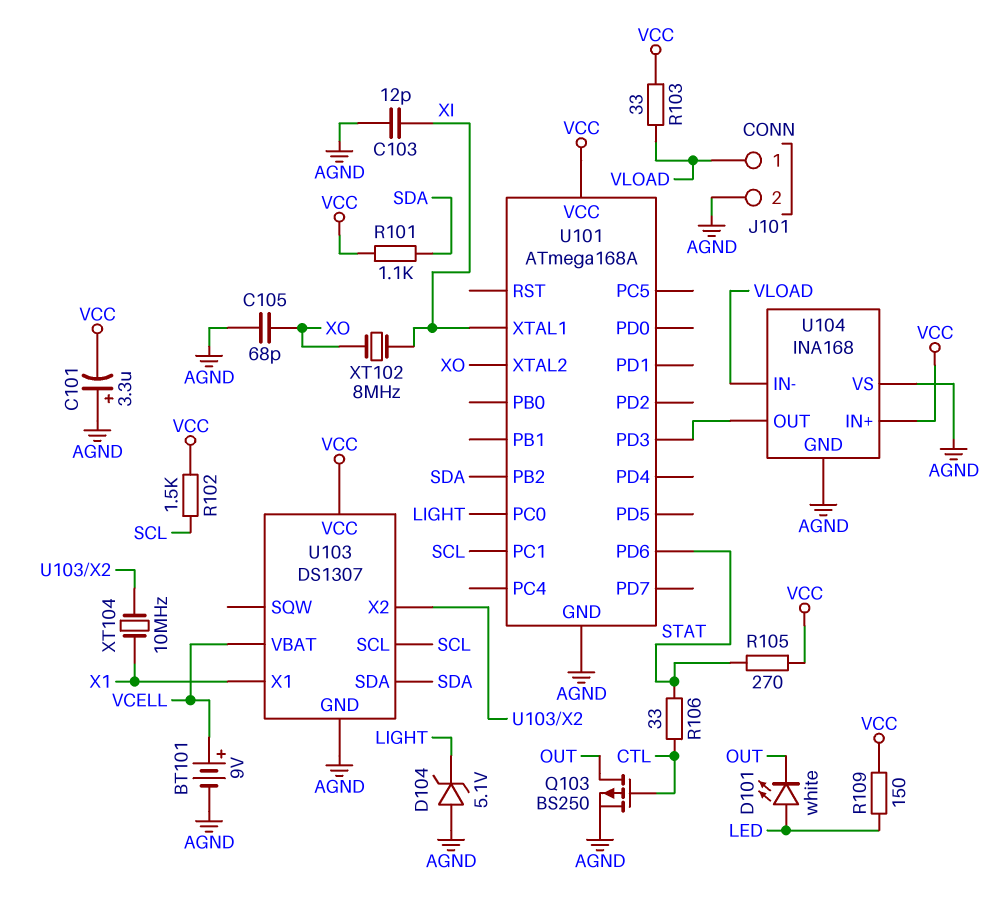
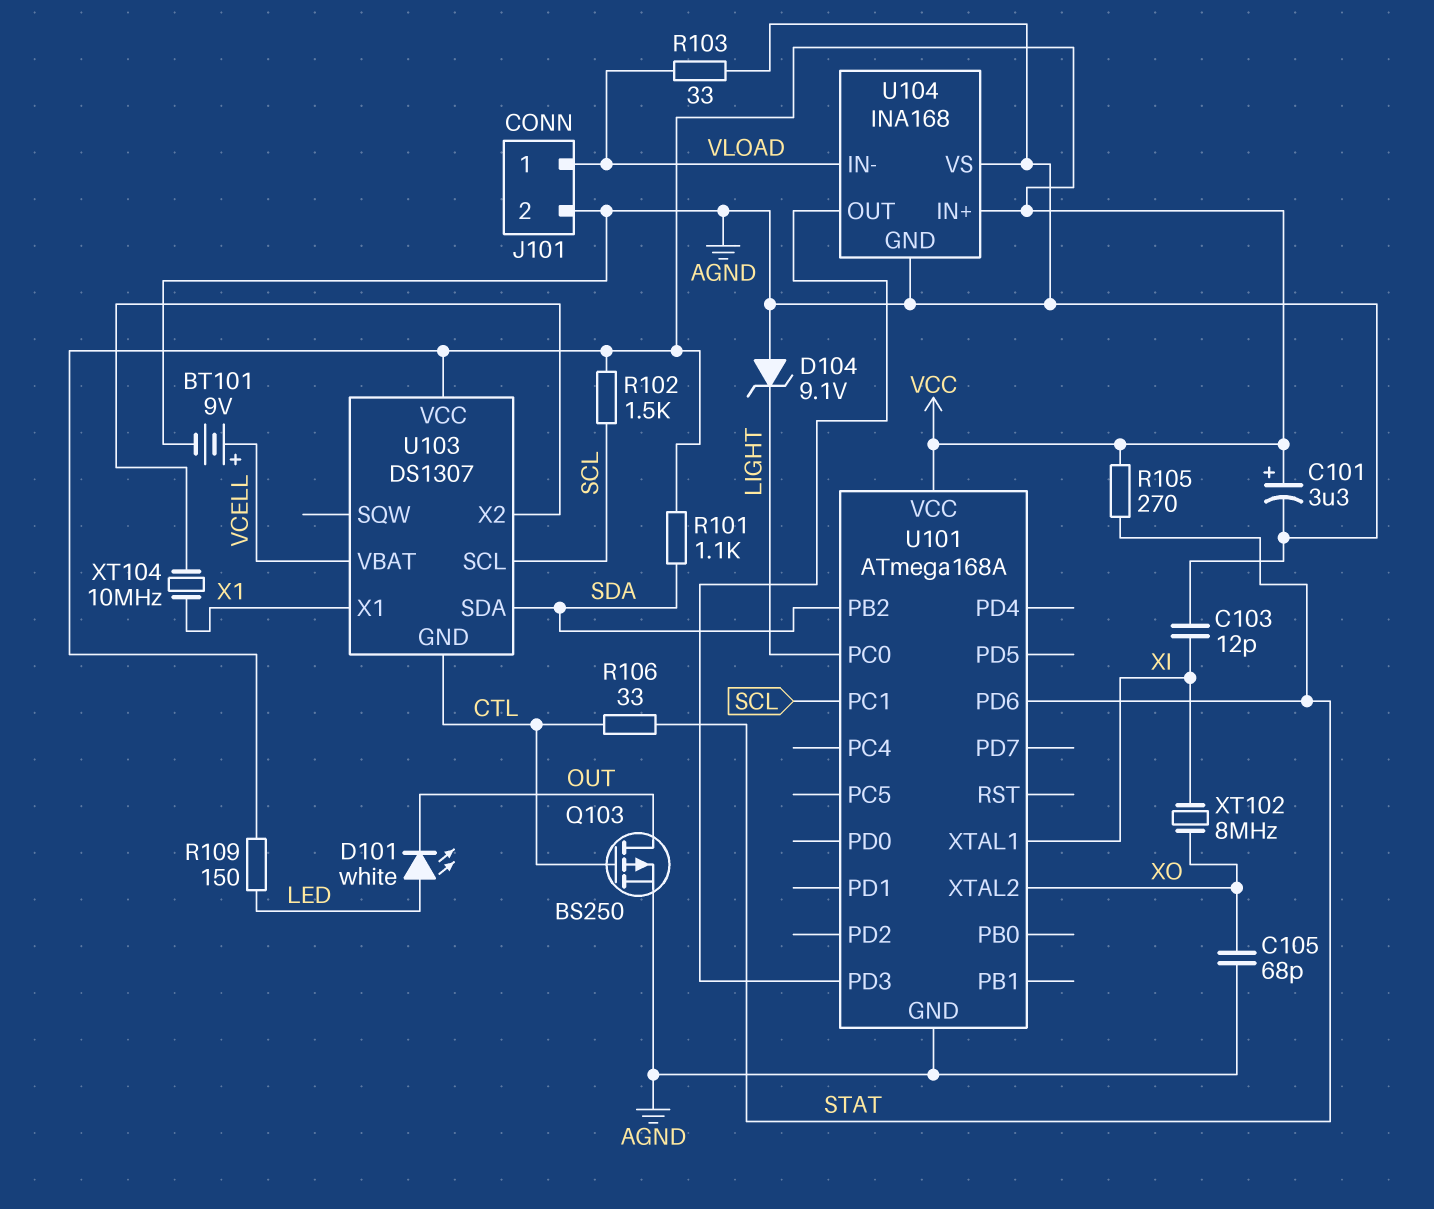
C101: 3.3uF (plus AGND, minus VCC) -> 3.3uF (plus VCC, minus AGND)
D104: zener 5.1V (A AGND, K LIGHT) -> zener 9.1V (A AGND, K LIGHT)
R103: 33 (VCC, VLOAD) -> 33 (AGND, VLOAD)
U103 pin GND: AGND -> CTL

